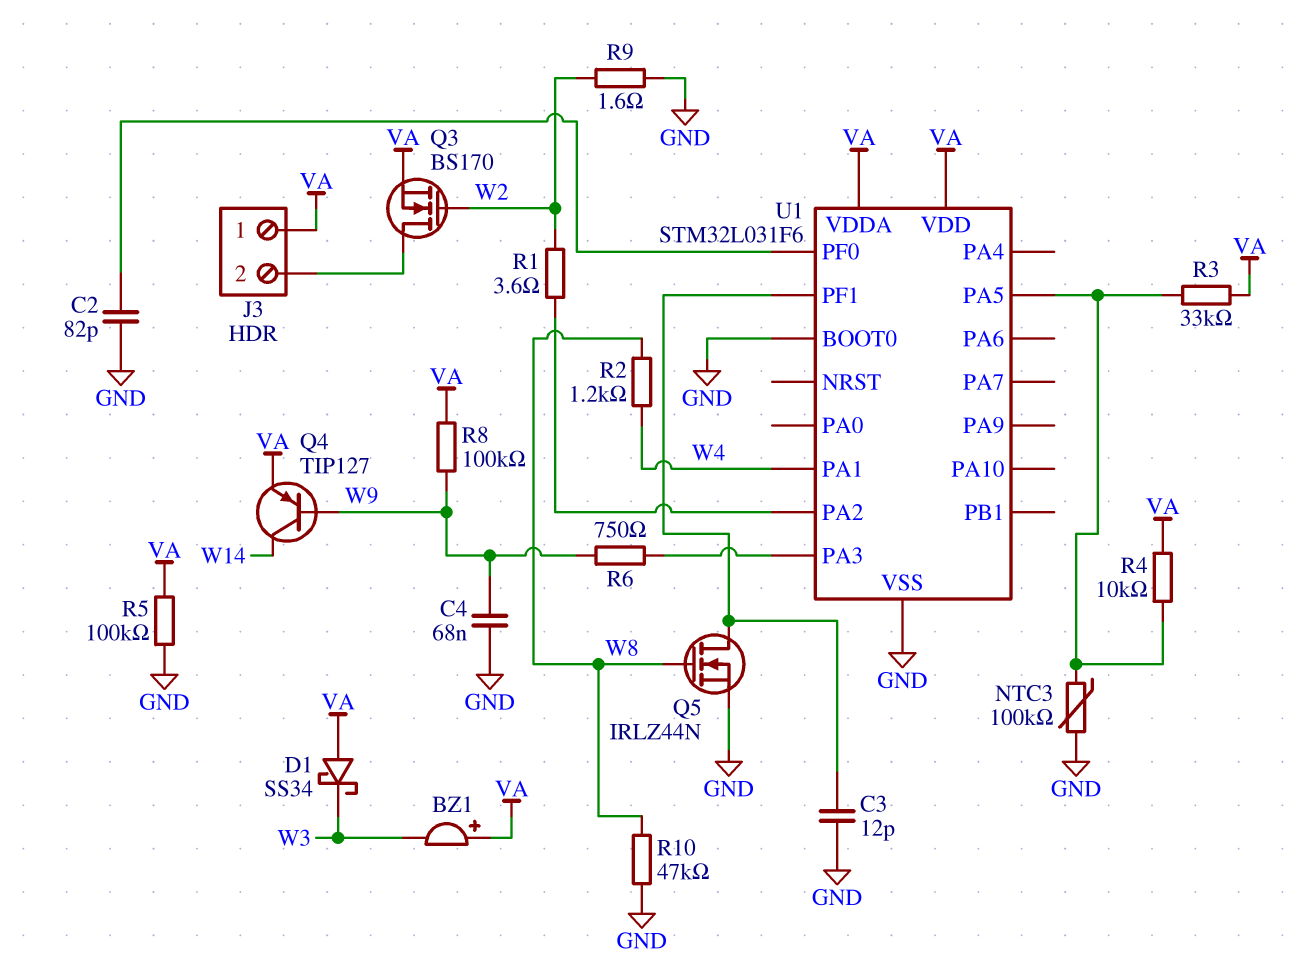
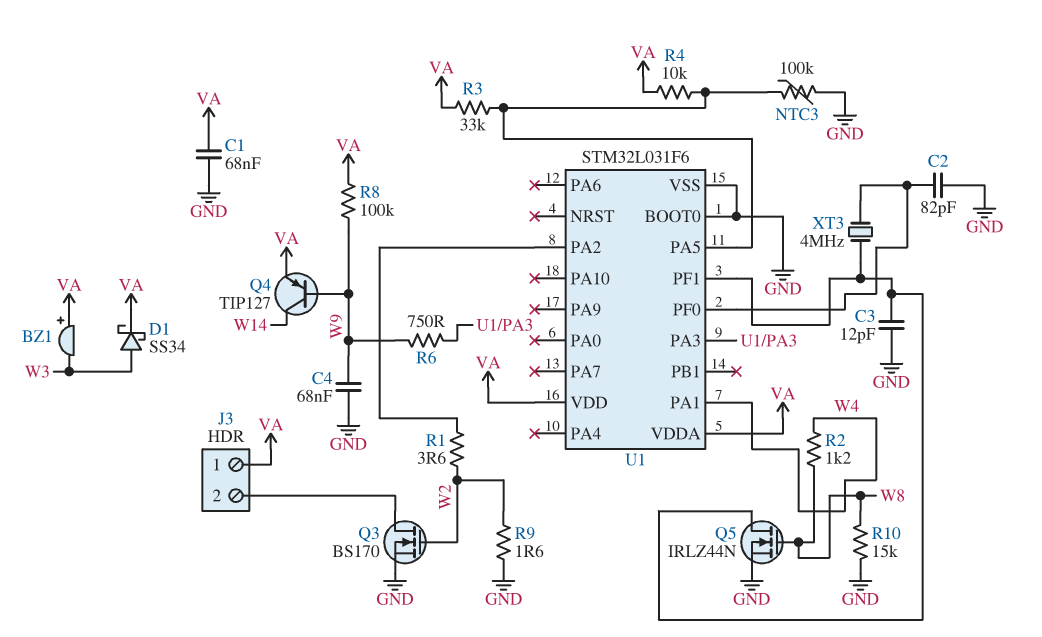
C1: none -> 68nF (GND, VA)
D1: schottky SS34 (A VA, K W3) -> schottky SS34 (A W3, K VA)
Q3: NMOS BS170 (G W2, D J3/2, S VA) -> NMOS BS170 (G W2, D J3/2, S GND)
R5: 100k (GND, VA) -> none
R10: 47k (GND, W8) -> 15k (GND, W8)
XT3: none -> 4MHz (U1/PF0, U1/PF1)

